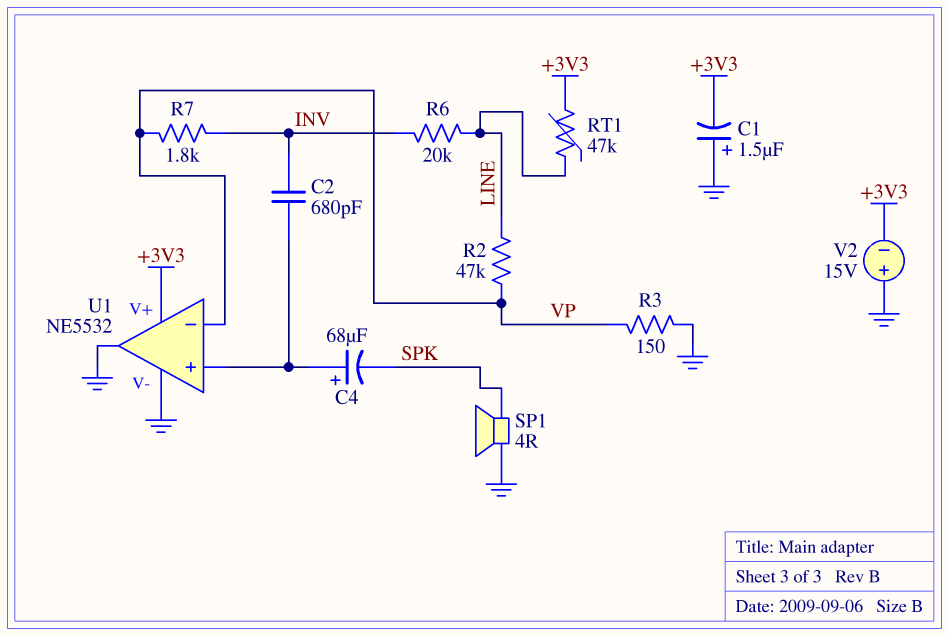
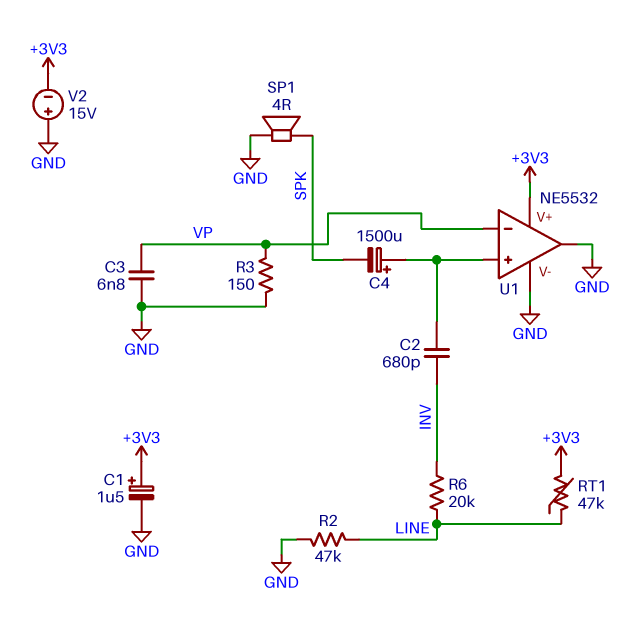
C1: 1.5uF (plus GND, minus +3V3) -> 1.5uF (plus +3V3, minus GND)
C3: none -> 6.8nF (GND, VP)
C4: 68uF (plus U1/in+, minus SPK) -> 1500uF (plus U1/in+, minus SPK)
R2: 47k (LINE, VP) -> 47k (GND, LINE)
R7: 1.8k (INV, VP) -> none

